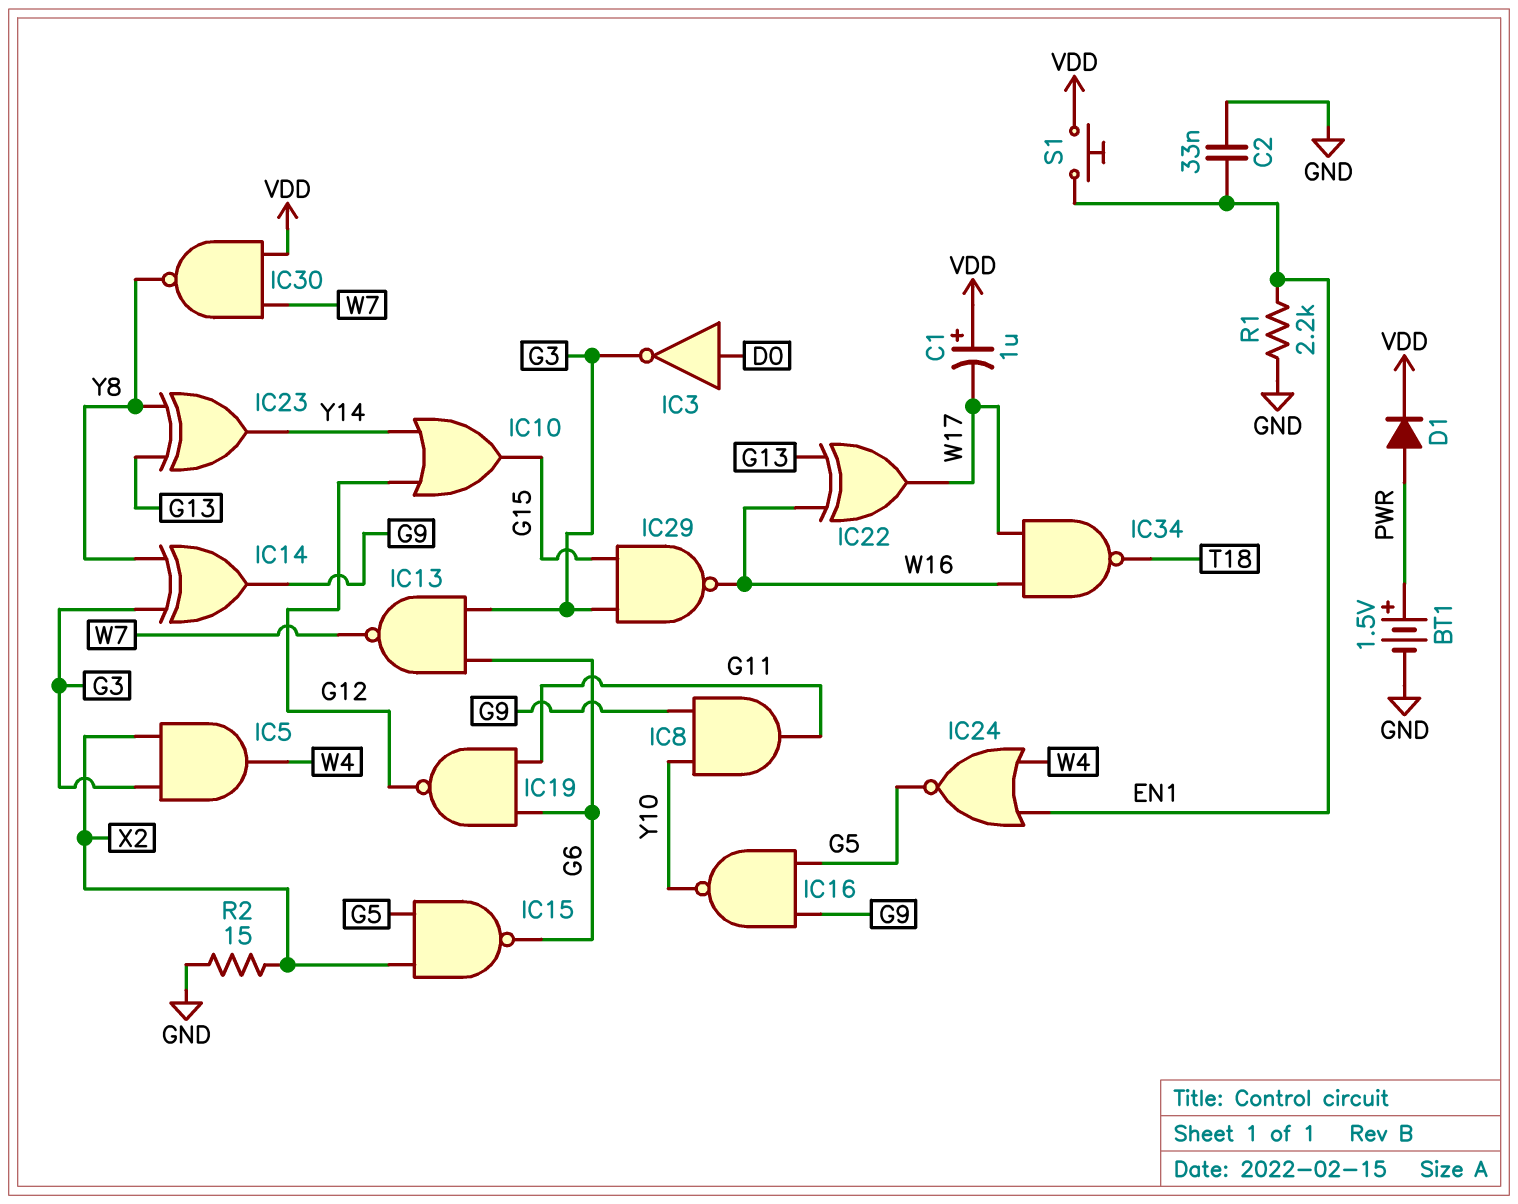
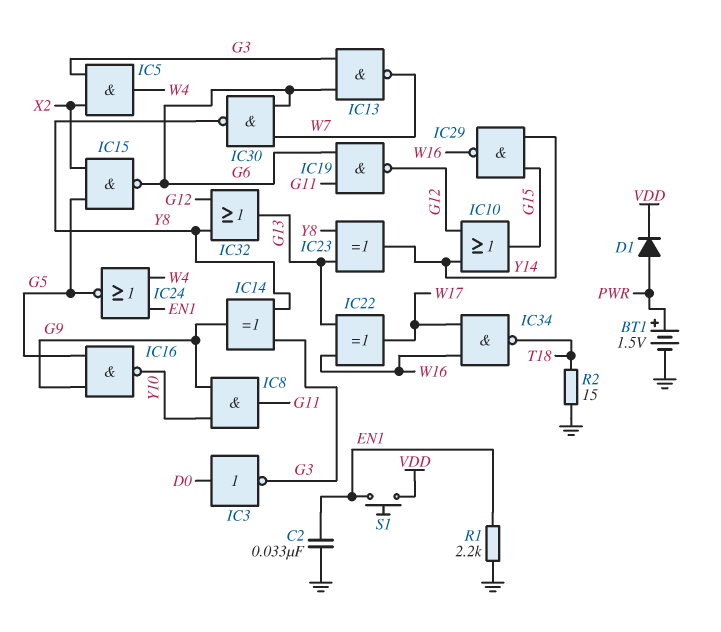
C1: 1uF (plus VDD, minus W17) -> none
IC29: NAND (in G3, in G15, out W16) -> NAND (in G15, in Y14, out W16)
IC30: NAND (in VDD, in W7, out Y8) -> NAND (in G6, in W7, out Y8)
IC32: none -> OR (in G12, in Y8, out G13)
R2: 15 (GND, X2) -> 15 (GND, T18)

